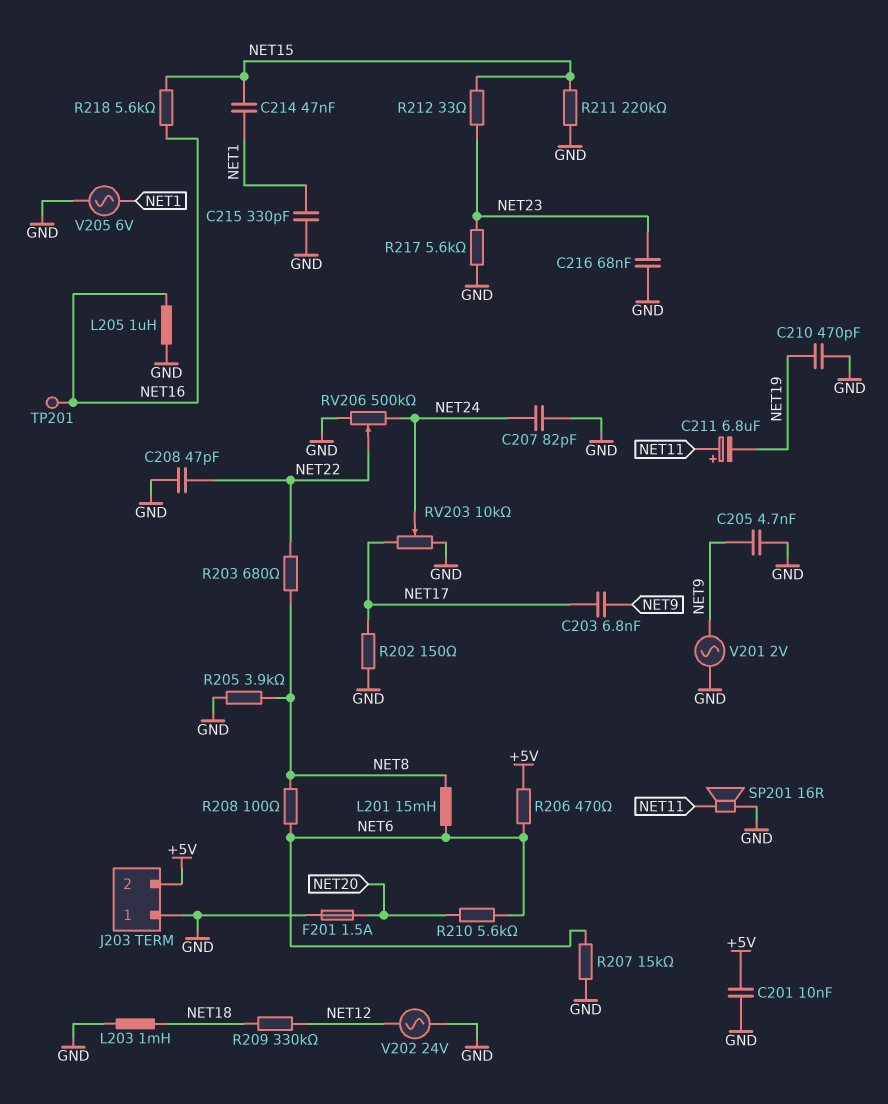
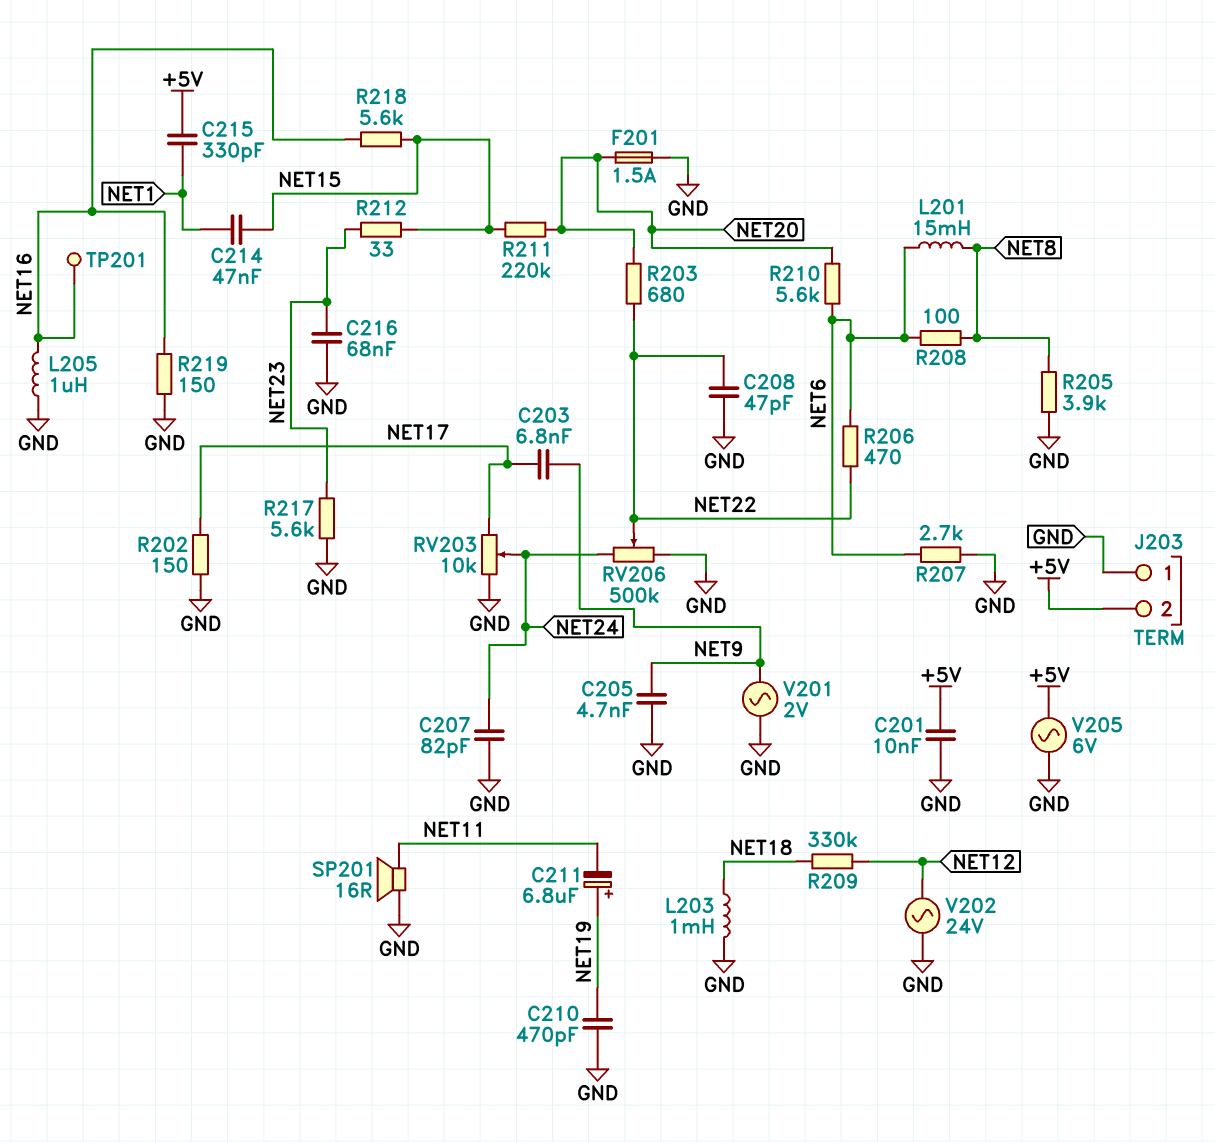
C211: 6.8uF (plus NET11, minus NET19) -> 6.8uF (plus NET19, minus NET11)
C215: 330pF (GND, NET1) -> 330pF (+5V, NET1)
R203: 680 (NET8, NET22) -> 680 (NET20, NET22)
R206: 470 (+5V, NET6) -> 470 (NET6, NET22)
R207: 15k (GND, NET6) -> 2.7k (GND, NET6)
R211: 220k (GND, NET15) -> 220k (NET15, NET20)
R219: none -> 150 (GND, NET16)
V205: AC 6V (GND, NET1) -> AC 6V (+5V, GND)

